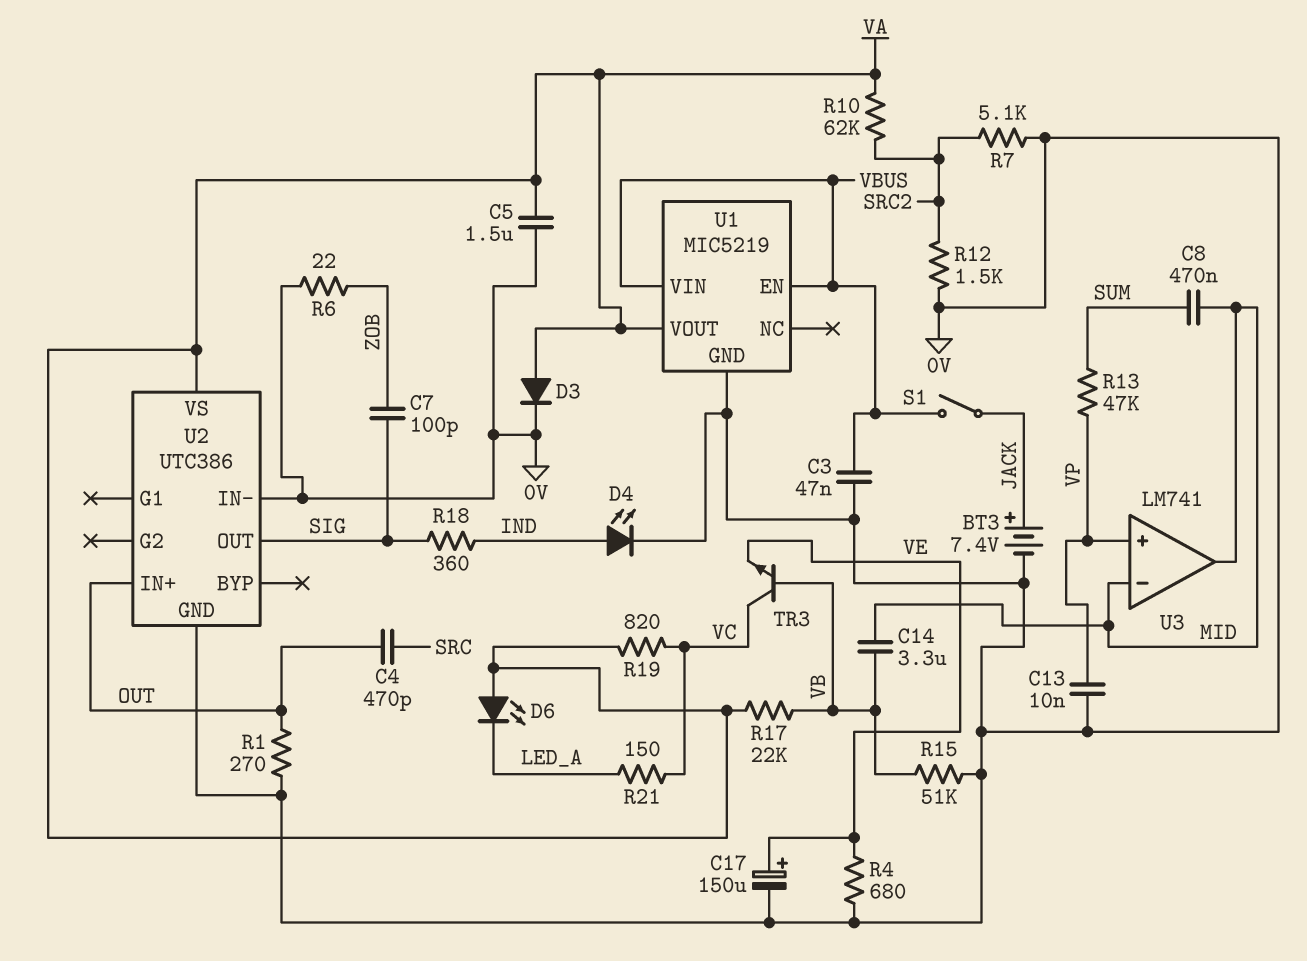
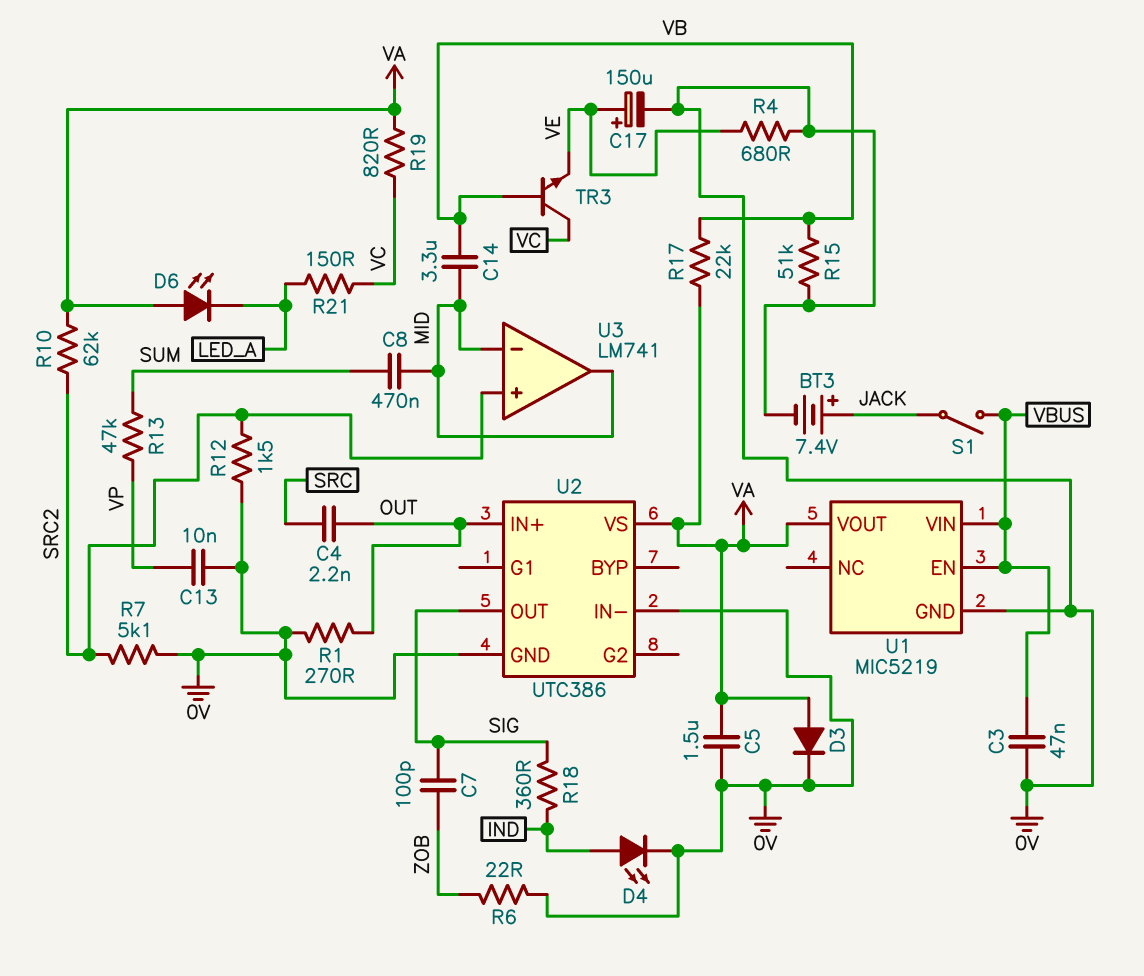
C4: 470pF (OUT, SRC) -> 2.2nF (OUT, SRC)
U3 pin in+: VP -> SRC2

